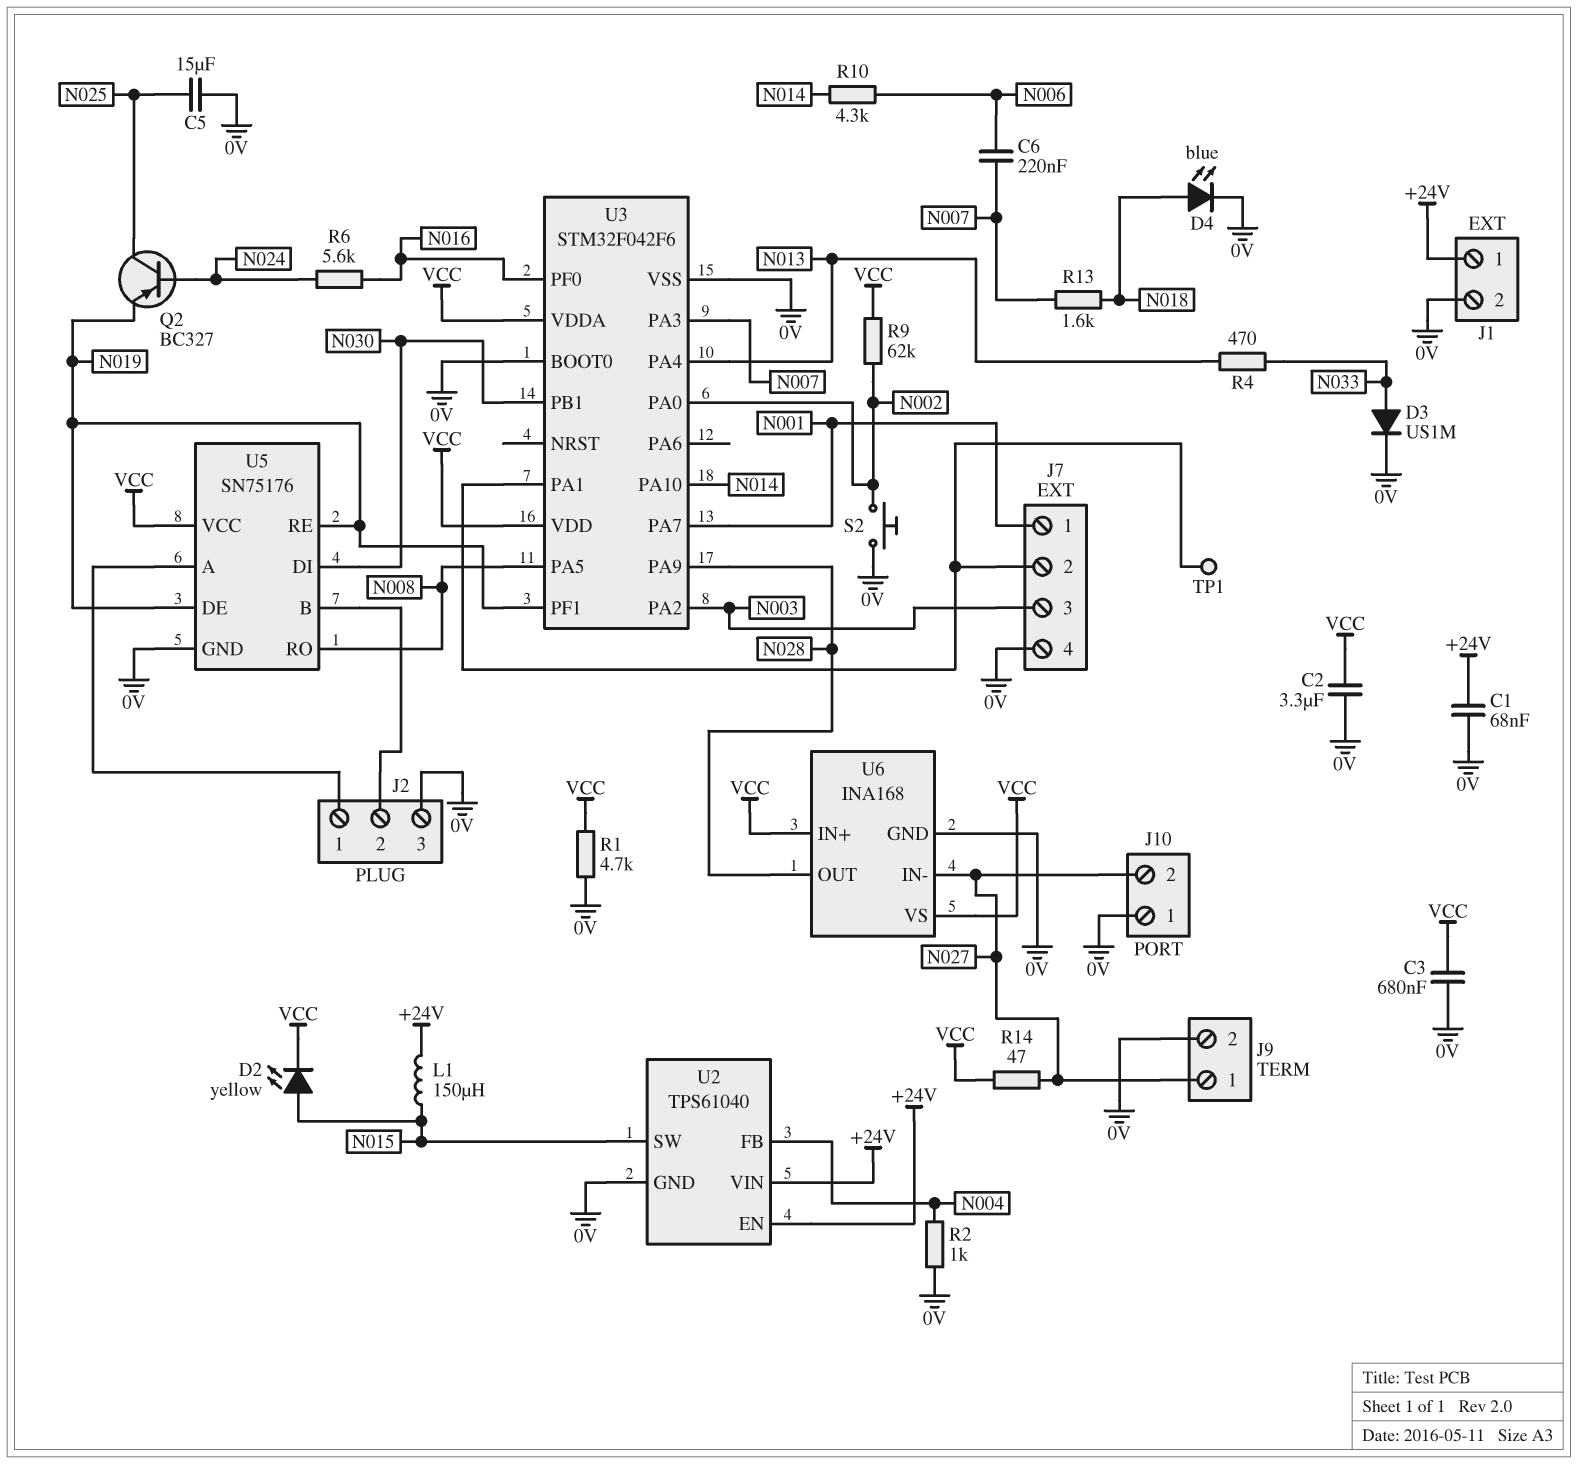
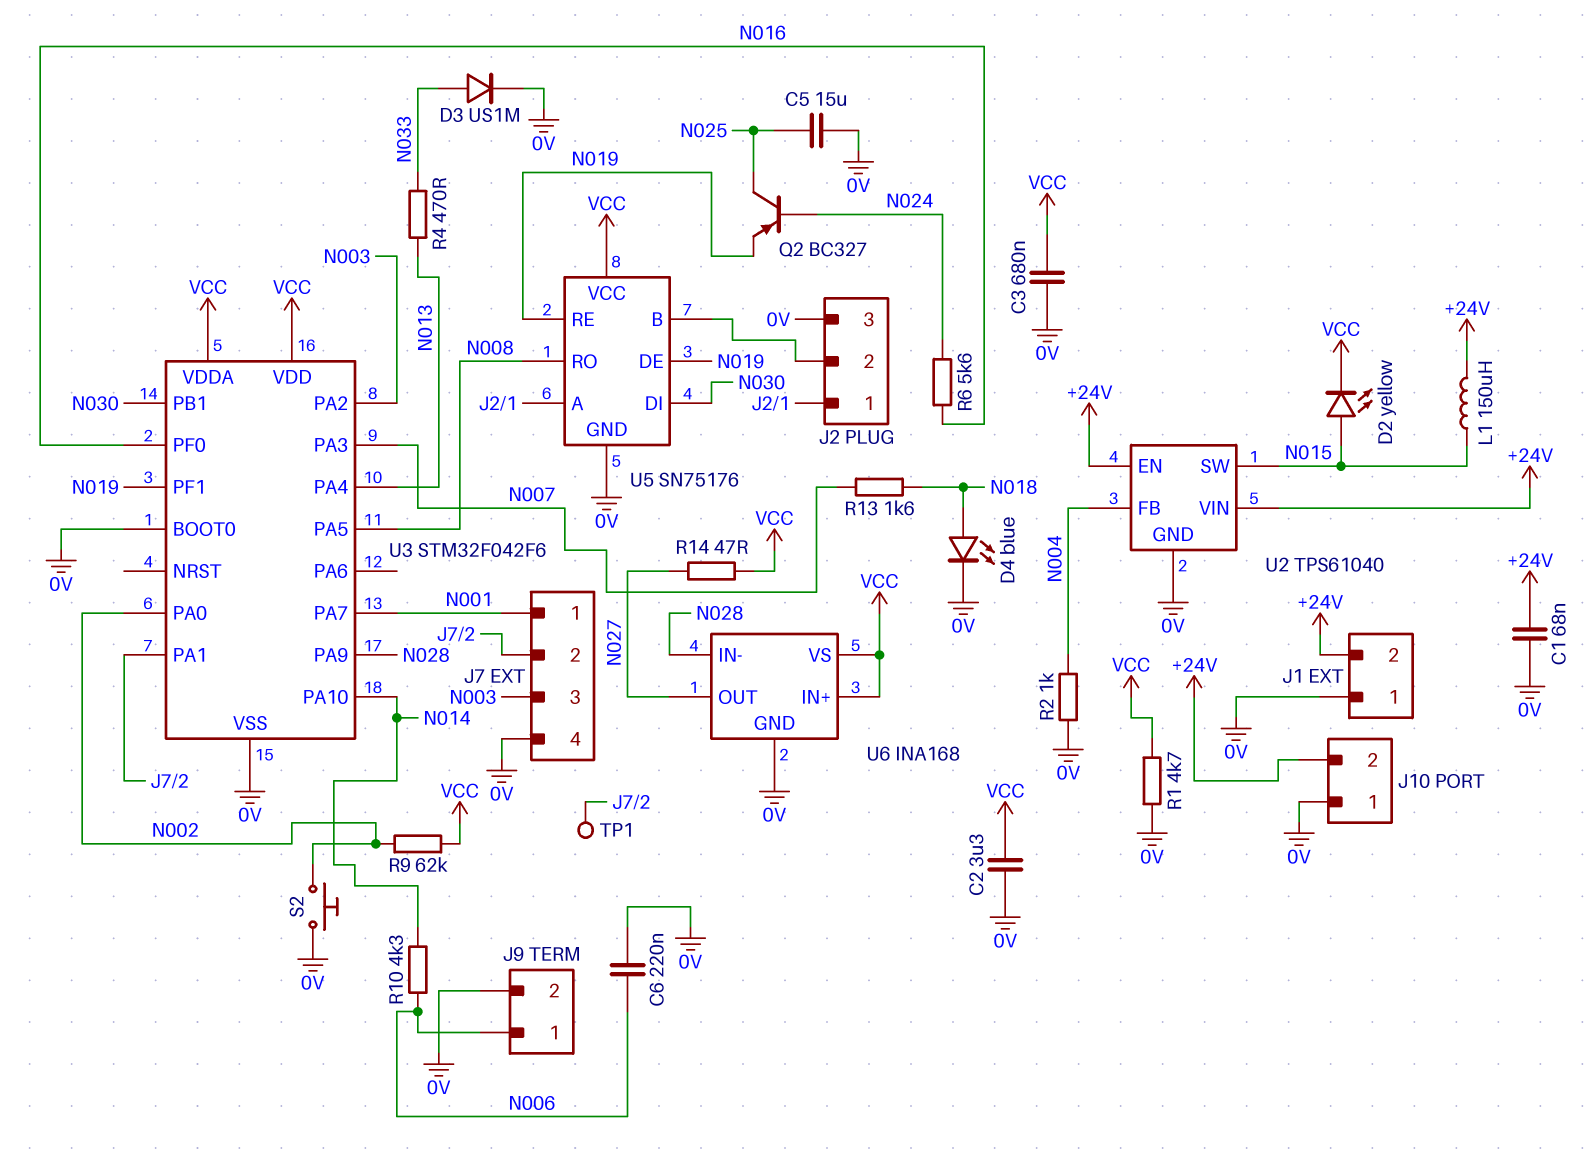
C6: 220nF (N006, N007) -> 220nF (0V, N006)
J1 pin 1: +24V -> 0V
J1 pin 2: 0V -> +24V
J9 pin 1: N027 -> N006
J10 pin 2: N027 -> +24V
U6 pin IN-: N027 -> N028
U6 pin OUT: N028 -> N027

